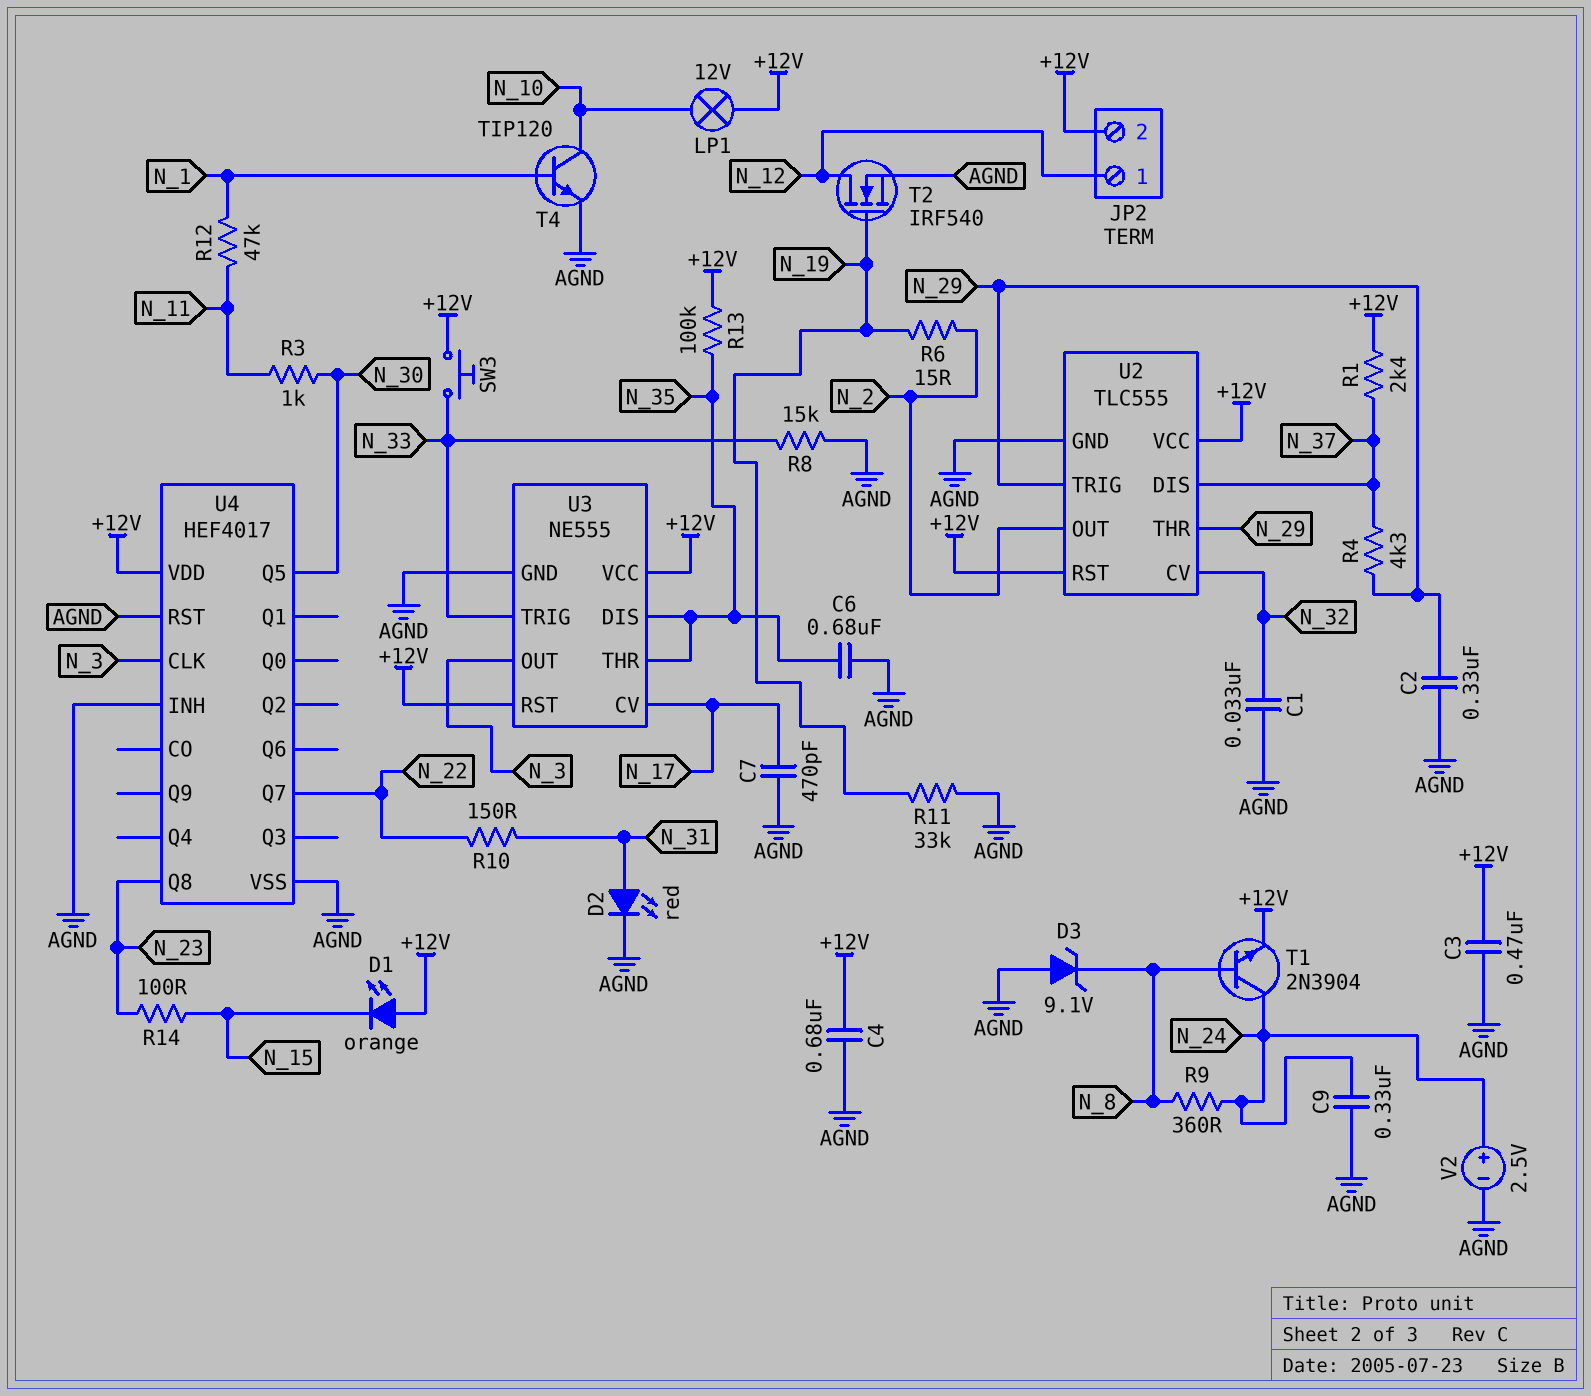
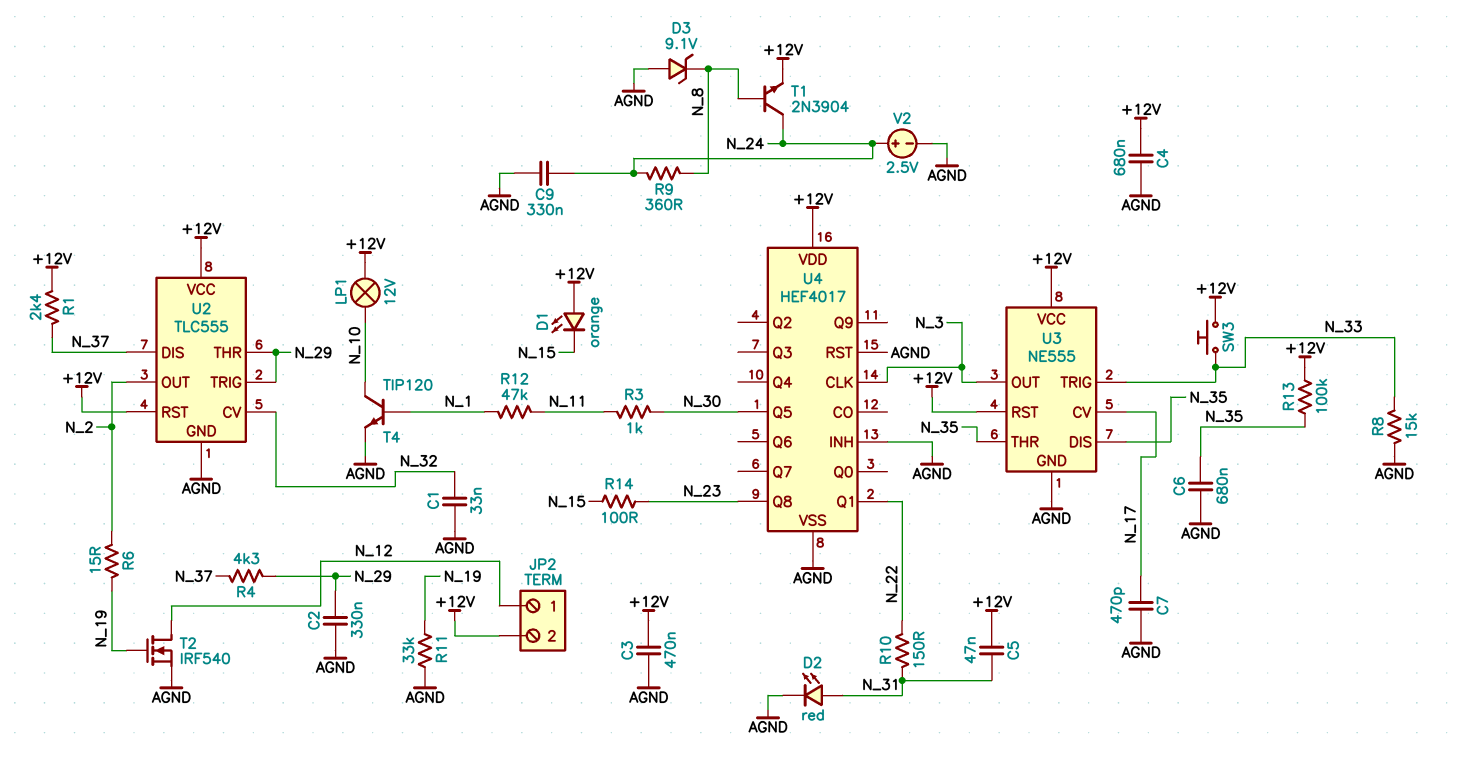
C5: none -> 47nF (+12V, N_31)
U4 pin Q1: none -> N_22
U4 pin Q7: N_22 -> none

